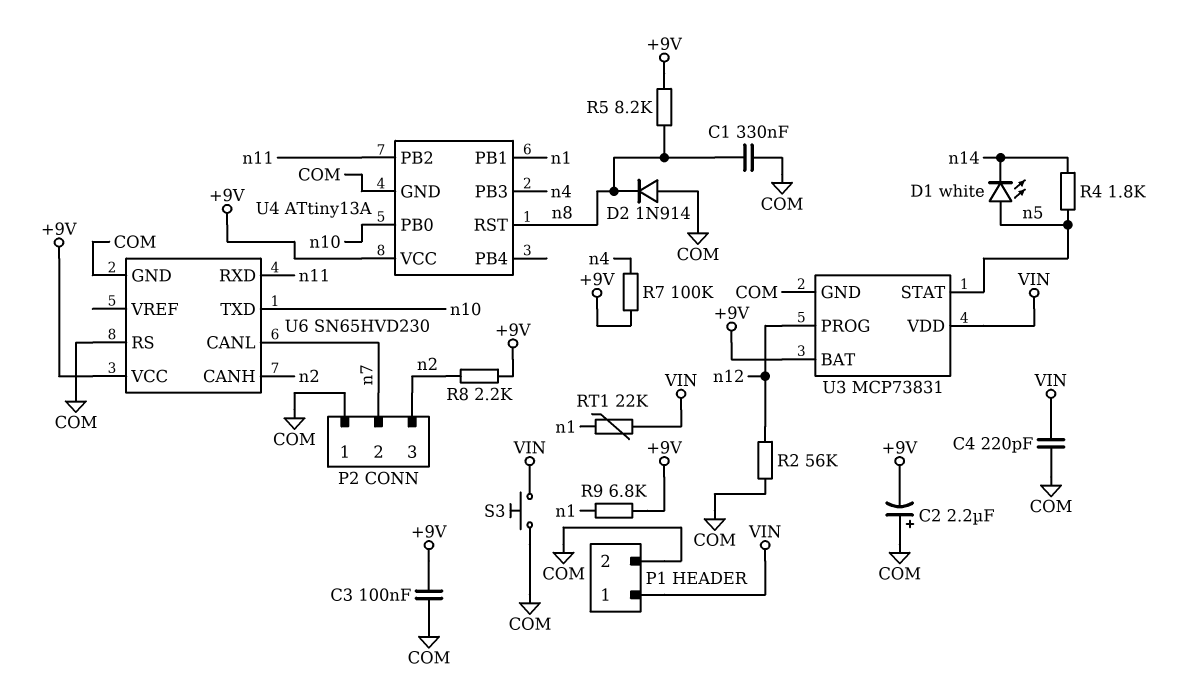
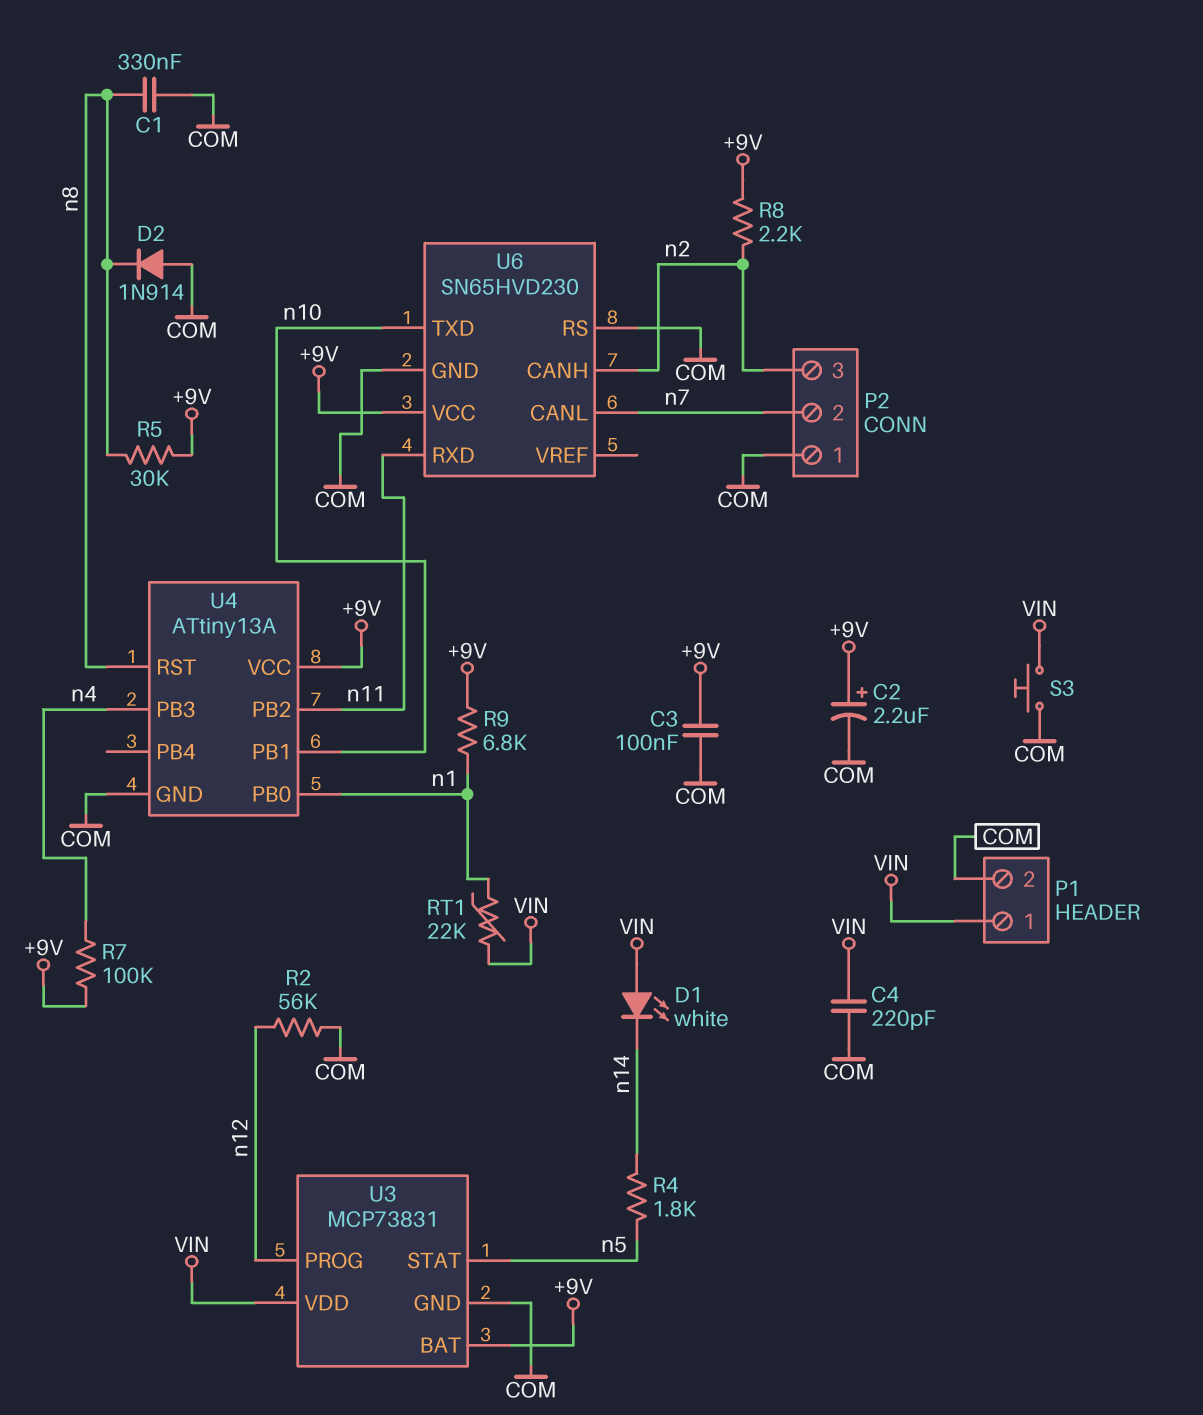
C2: 2.2uF (plus COM, minus +9V) -> 2.2uF (plus +9V, minus COM)
D1: LED white (A n5, K n14) -> LED white (A VIN, K n14)
R5: 8.2k (+9V, n8) -> 30k (+9V, n8)
U4 pin PB0: n10 -> n1
U4 pin PB1: n1 -> n10

